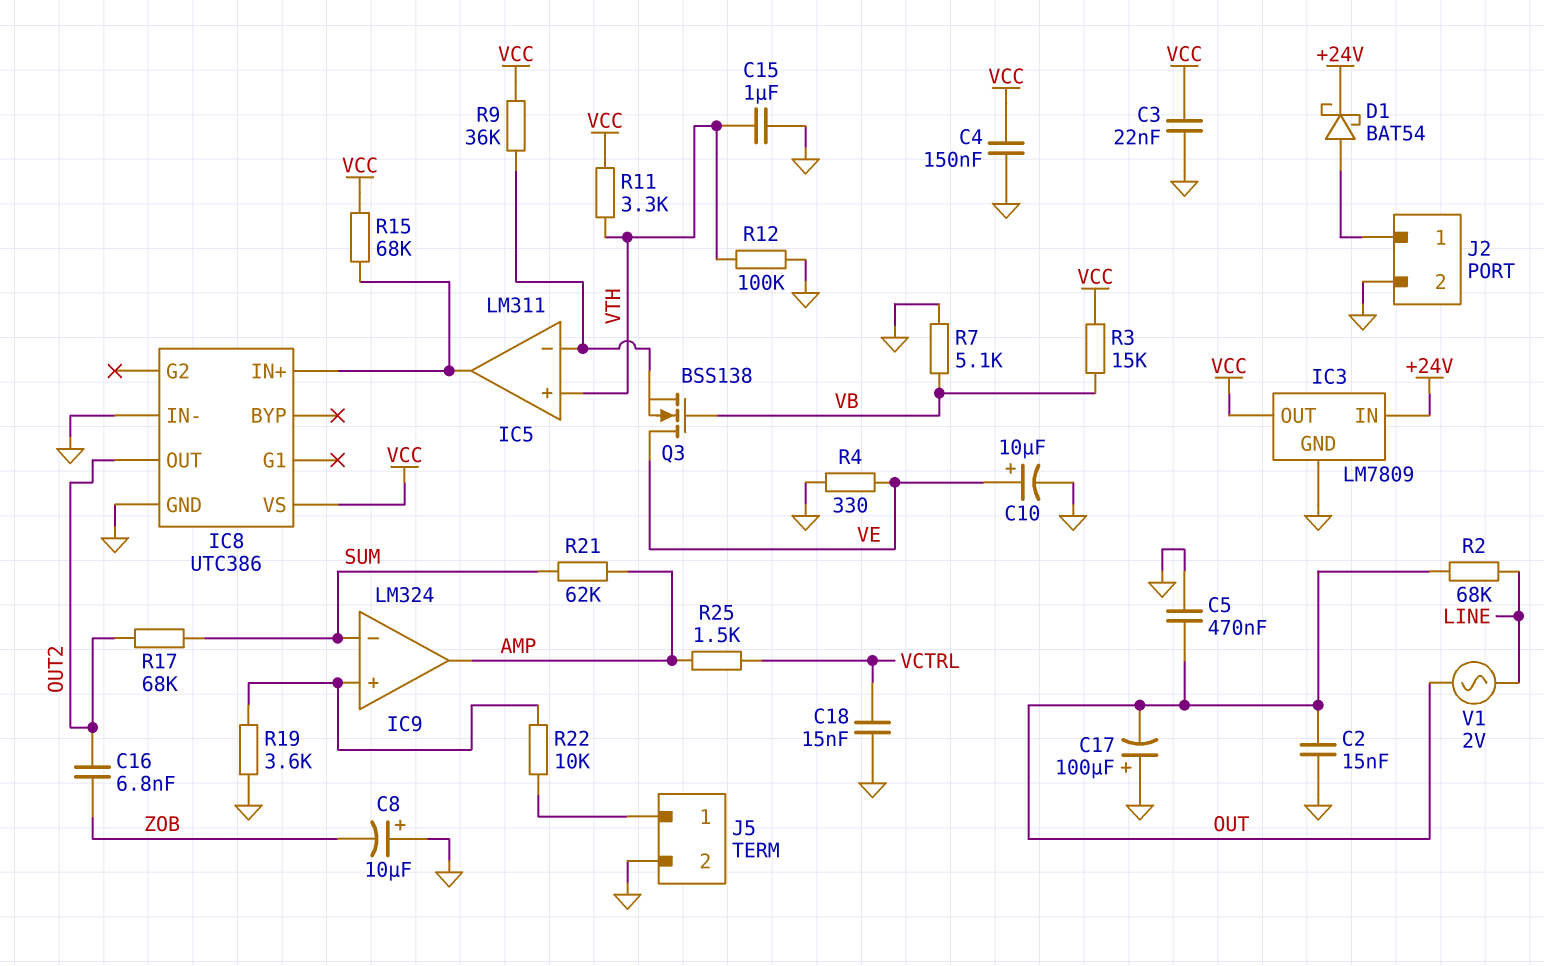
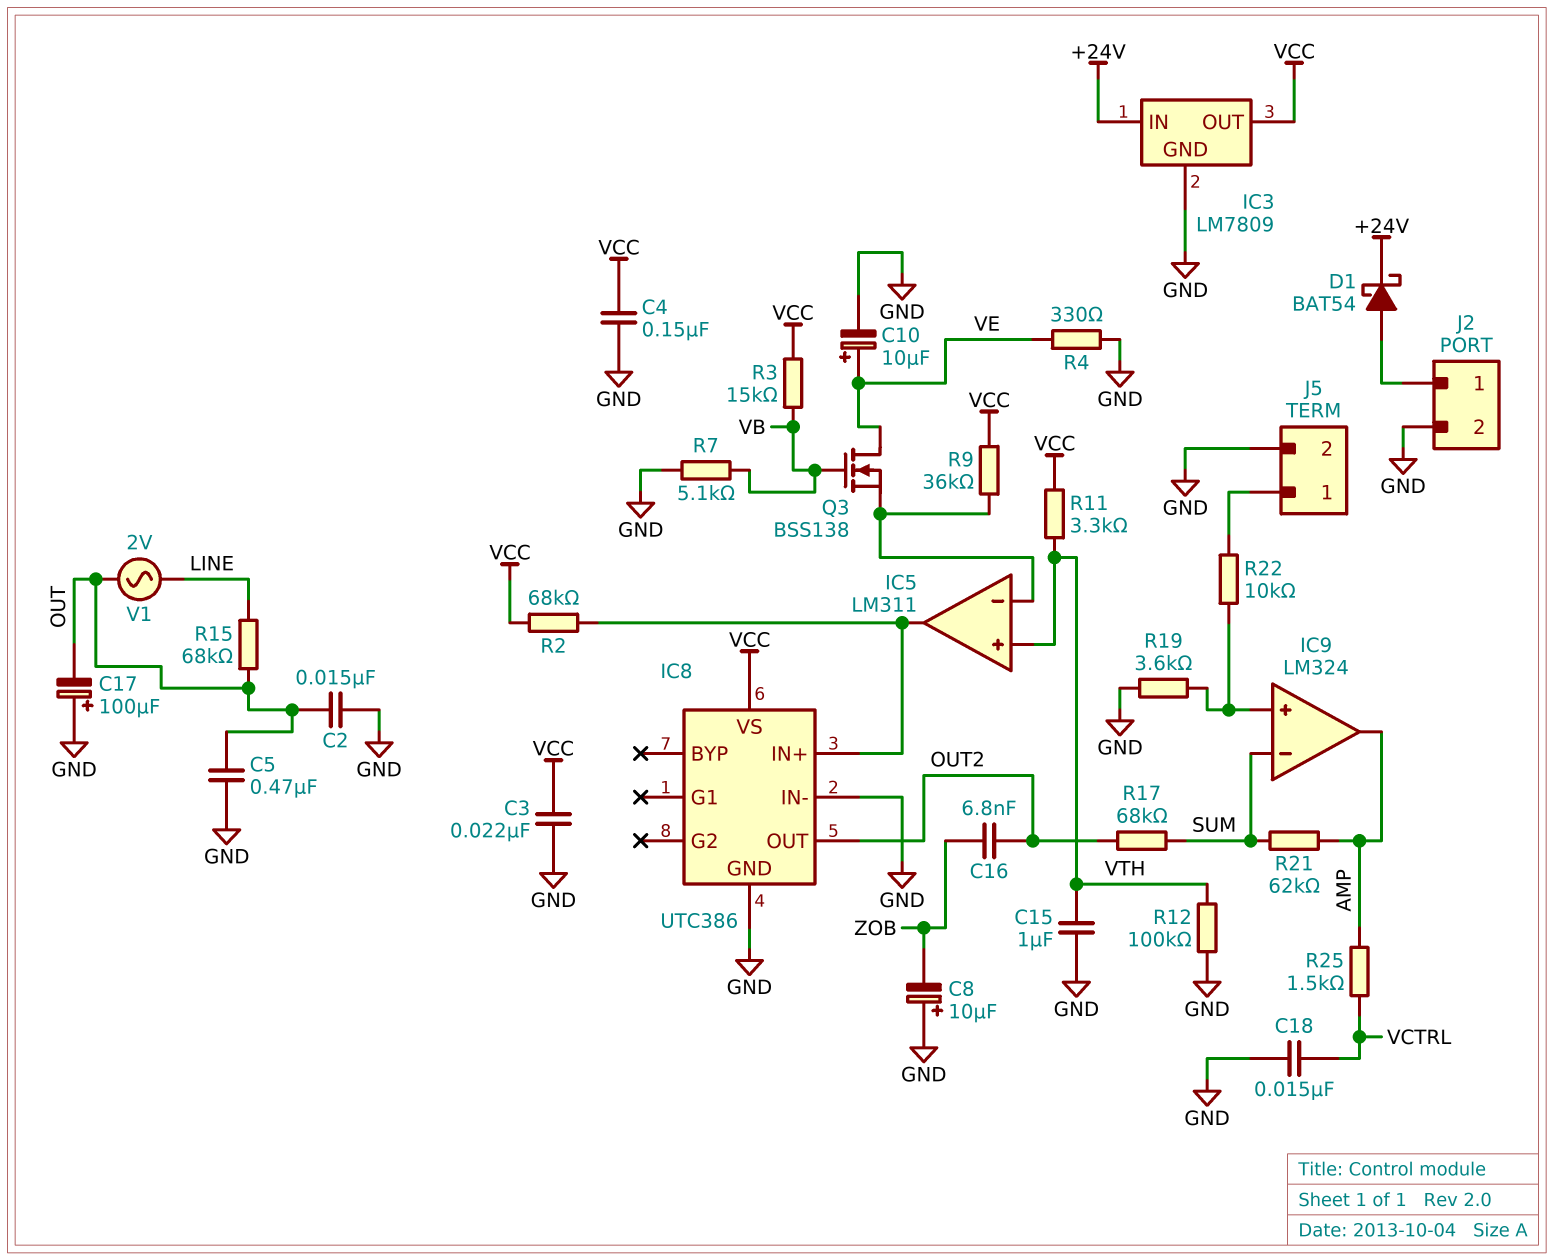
R2: 68k (LINE, OUT) -> 68k (IC5/out, VCC)
R15: 68k (IC5/out, VCC) -> 68k (LINE, OUT)

